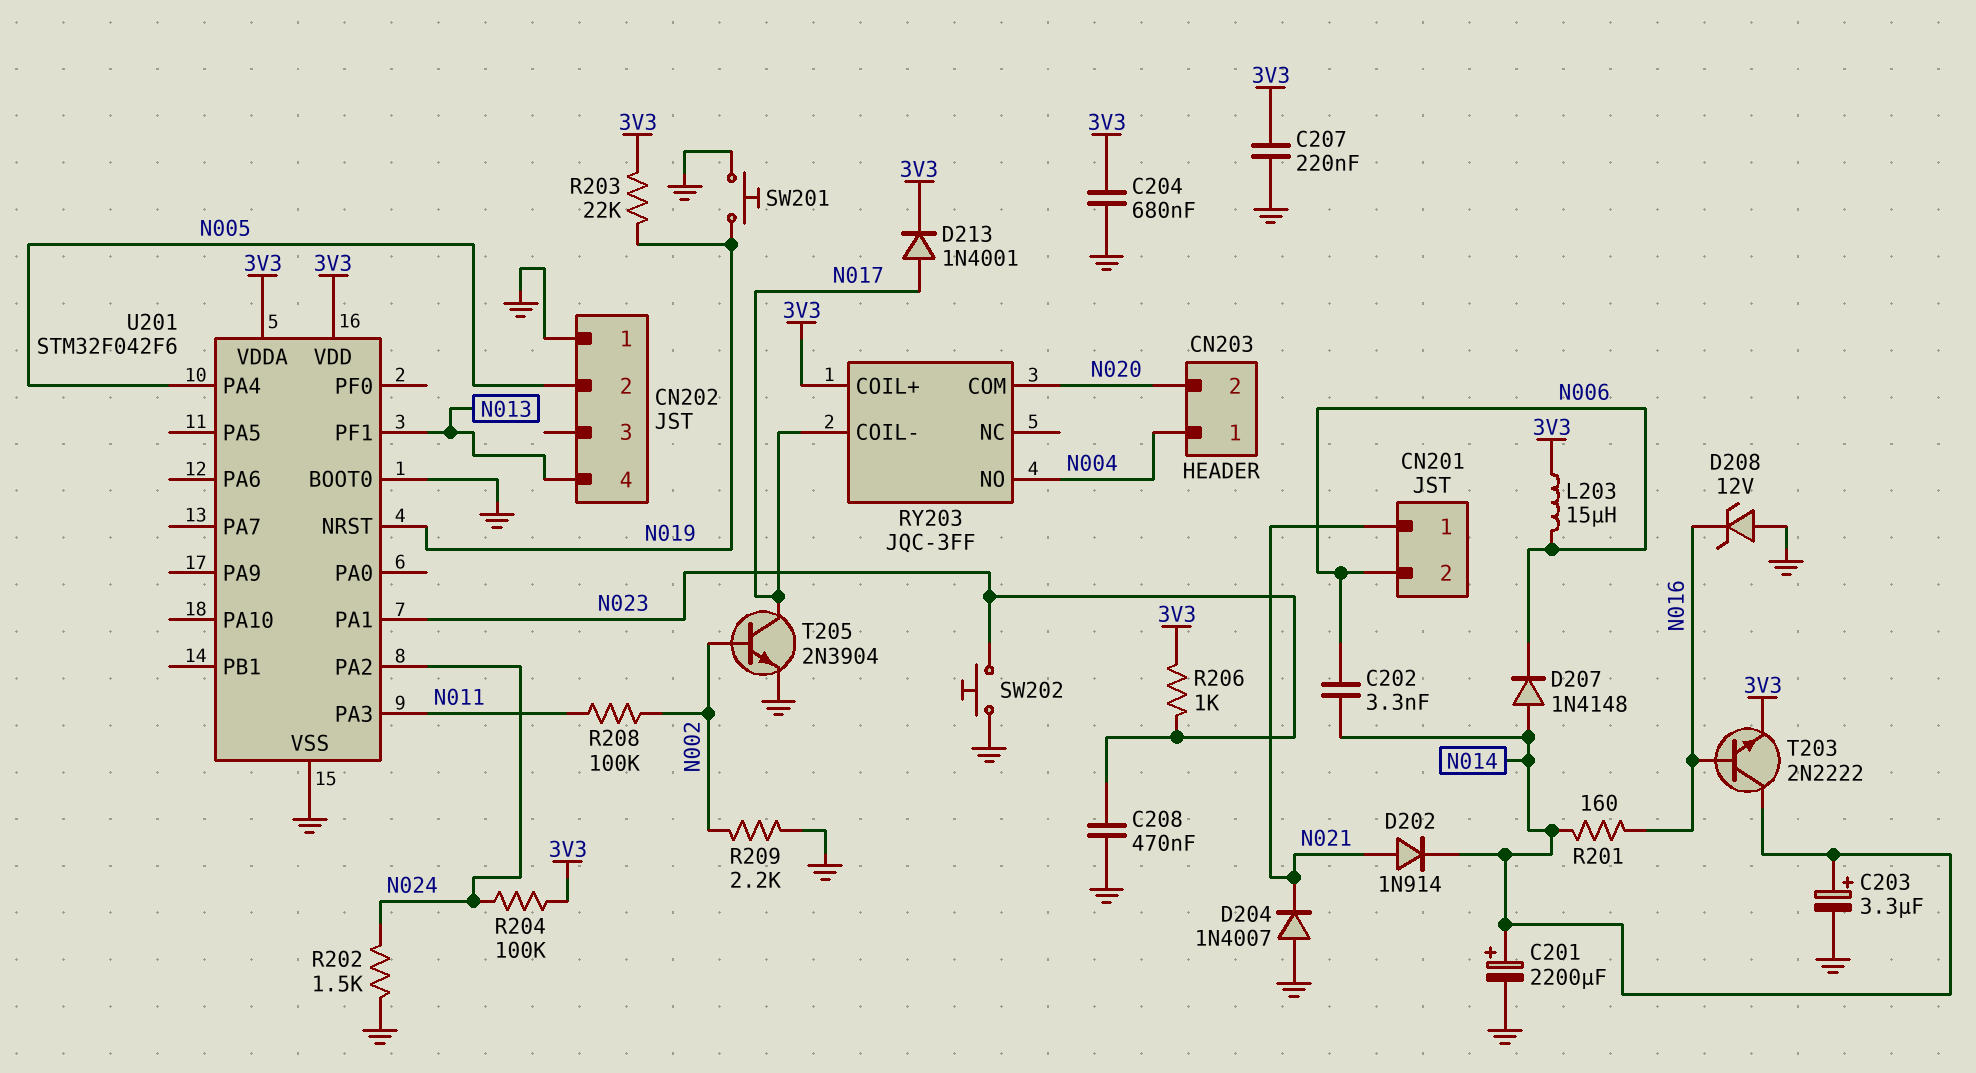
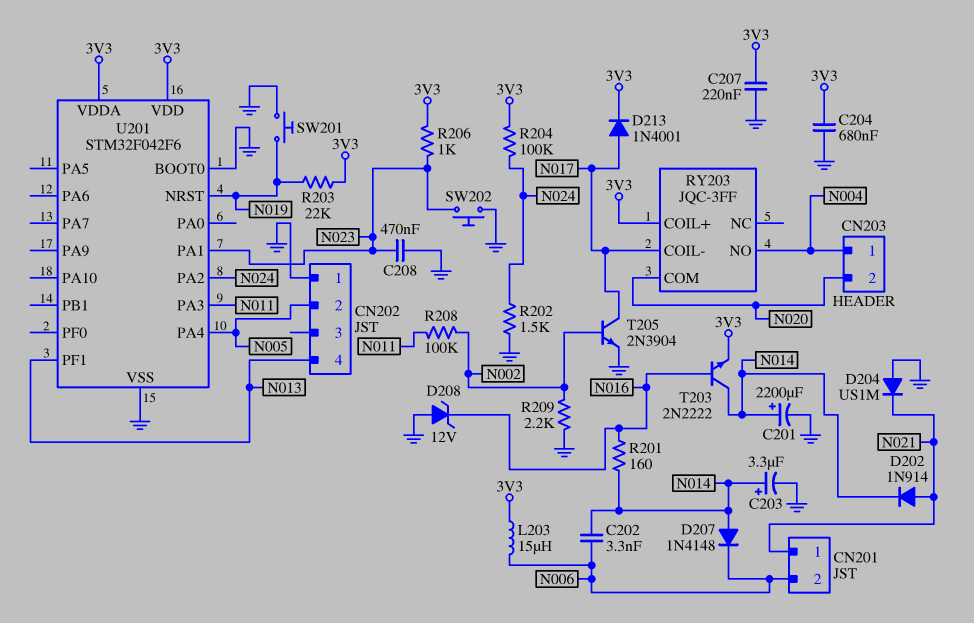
D204: diode 1N4007 (A GND, K N021) -> diode US1M (A GND, K N021)

